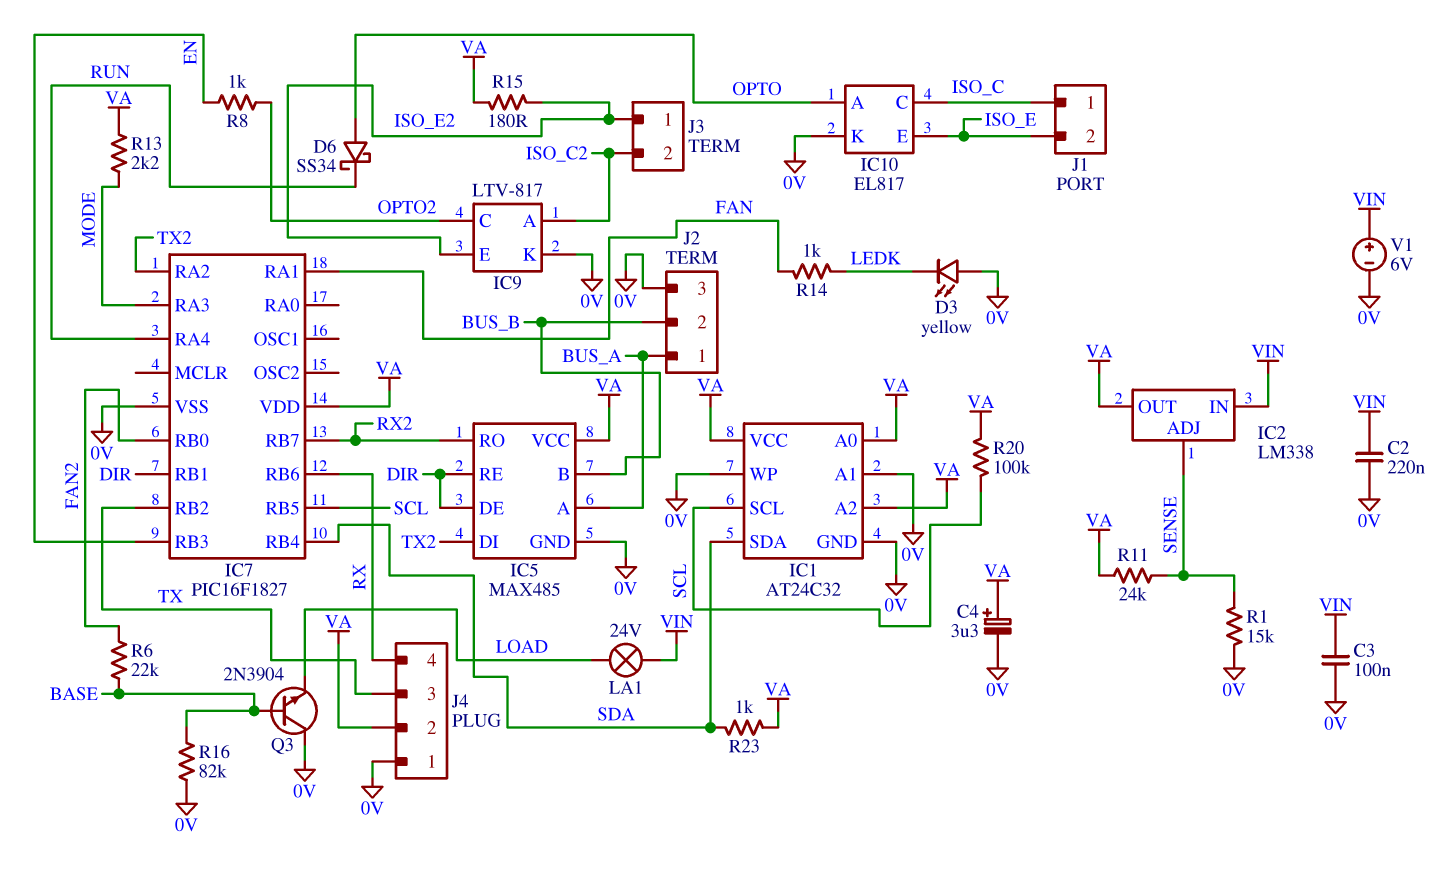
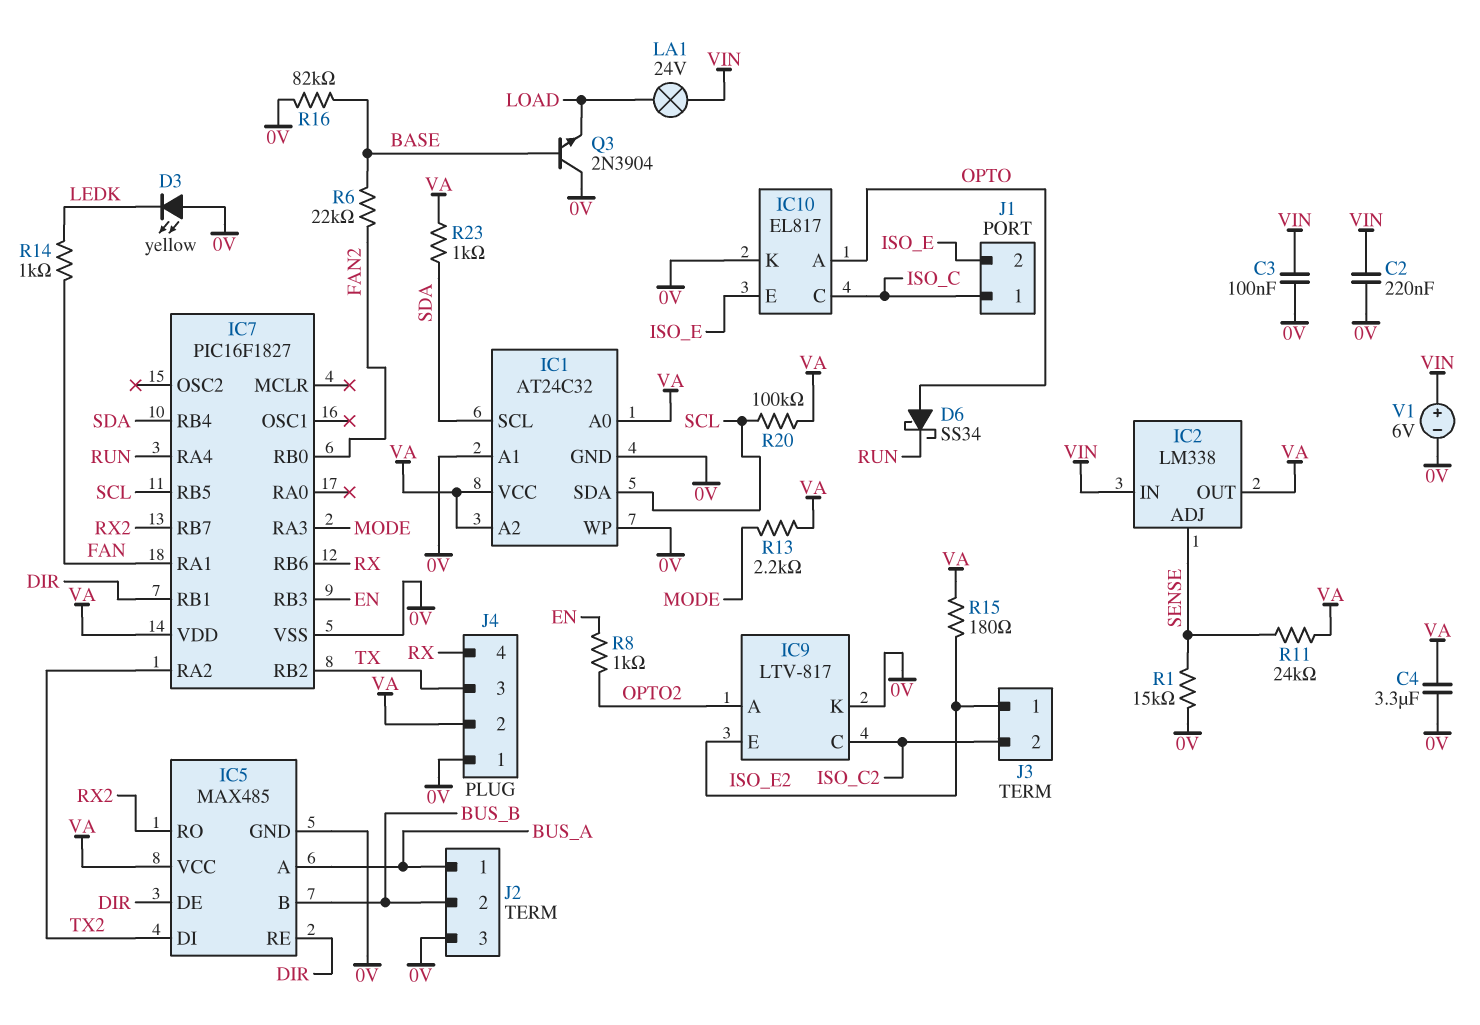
C4: 3.3uF (plus VA, minus 0V) -> 3.3uF (0V, VA)
IC1 pin SCL: SCL -> SDA
IC1 pin SDA: SDA -> SCL
IC9 pin A: ISO_C2 -> OPTO2
IC9 pin C: OPTO2 -> ISO_C2

